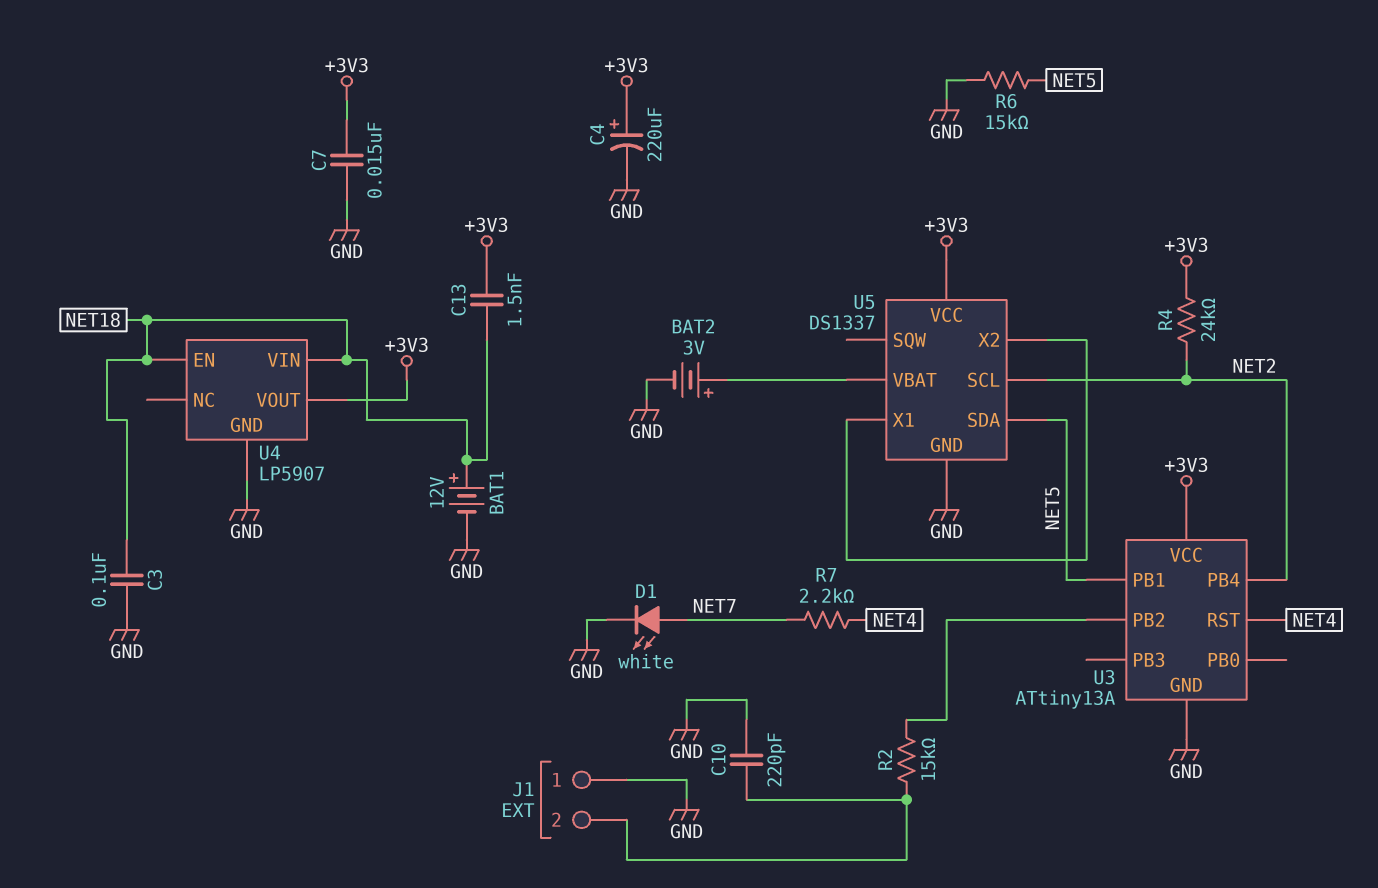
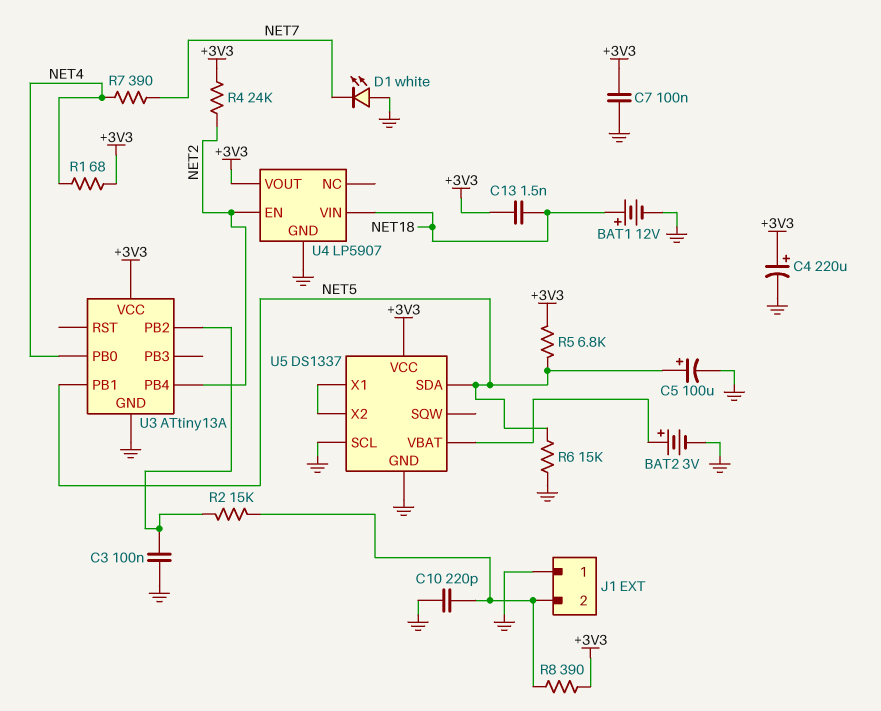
C3: 100nF (GND, NET18) -> 100nF (GND, U3/PB2)
C5: none -> 100uF (plus NET5, minus GND)
C7: 15nF (+3V3, GND) -> 100nF (+3V3, GND)
D1: LED white (A NET7, K GND) -> LED white (A GND, K NET7)
R1: none -> 68 (+3V3, NET4)
R5: none -> 6.8k (+3V3, NET5)
R7: 2.2k (NET4, NET7) -> 390 (NET4, NET7)
R8: none -> 390 (+3V3, J1/2)
U3 pin PB0: none -> NET4
U3 pin RST: NET4 -> none
U4 pin EN: NET18 -> NET2
U5 pin SCL: NET2 -> GND

